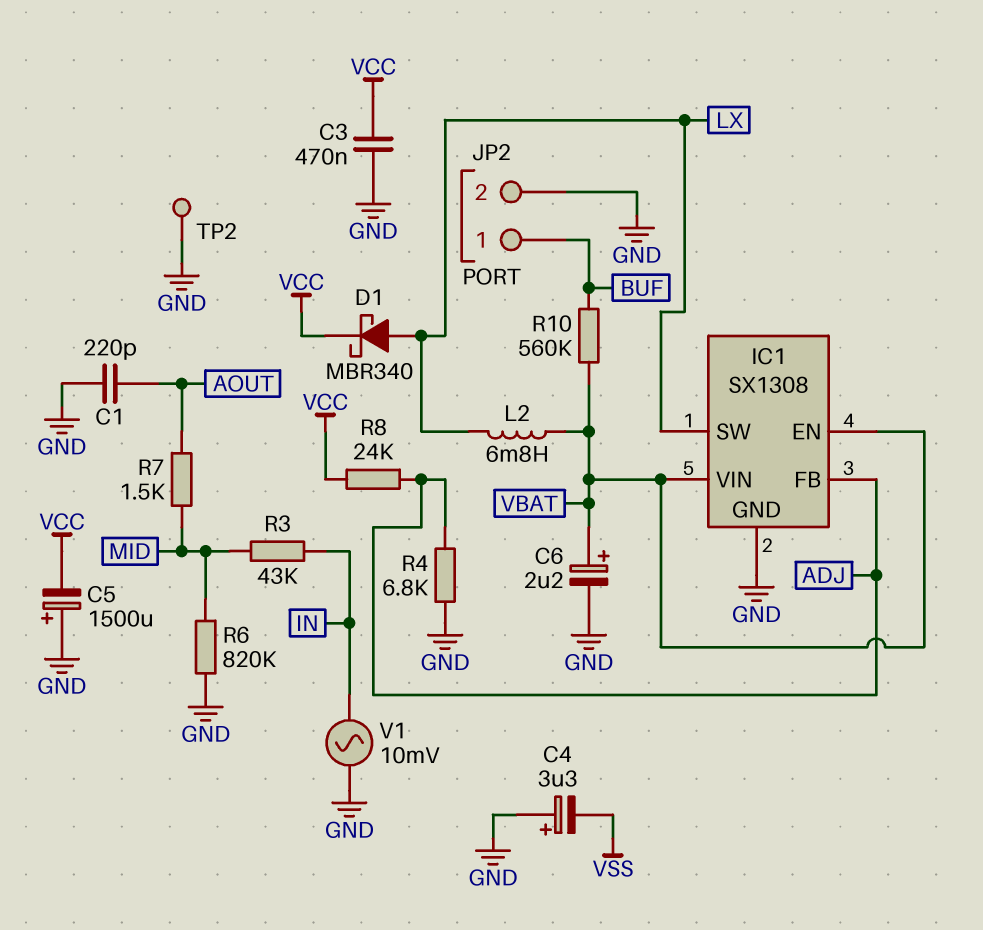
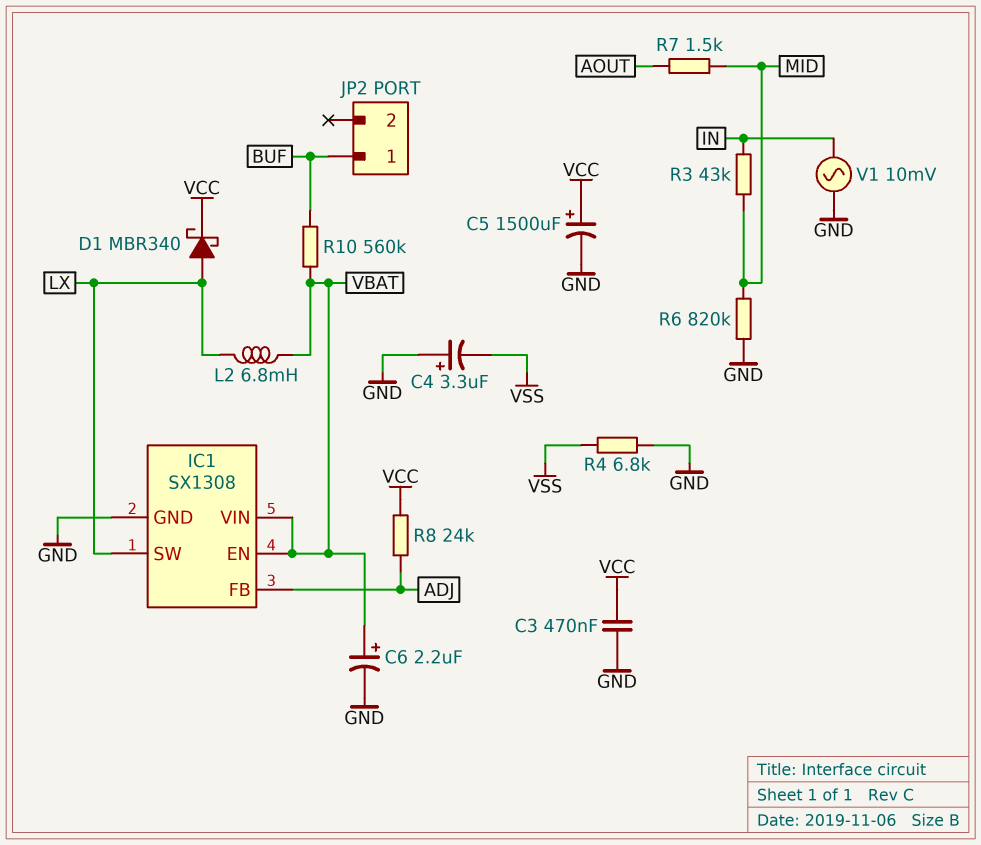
C1: 220pF (AOUT, GND) -> none
C5: 1500uF (plus GND, minus VCC) -> 1500uF (plus VCC, minus GND)
JP2 pin 2: GND -> none
R4: 6.8k (ADJ, GND) -> 6.8k (GND, VSS)
TP2: test point (GND) -> none

